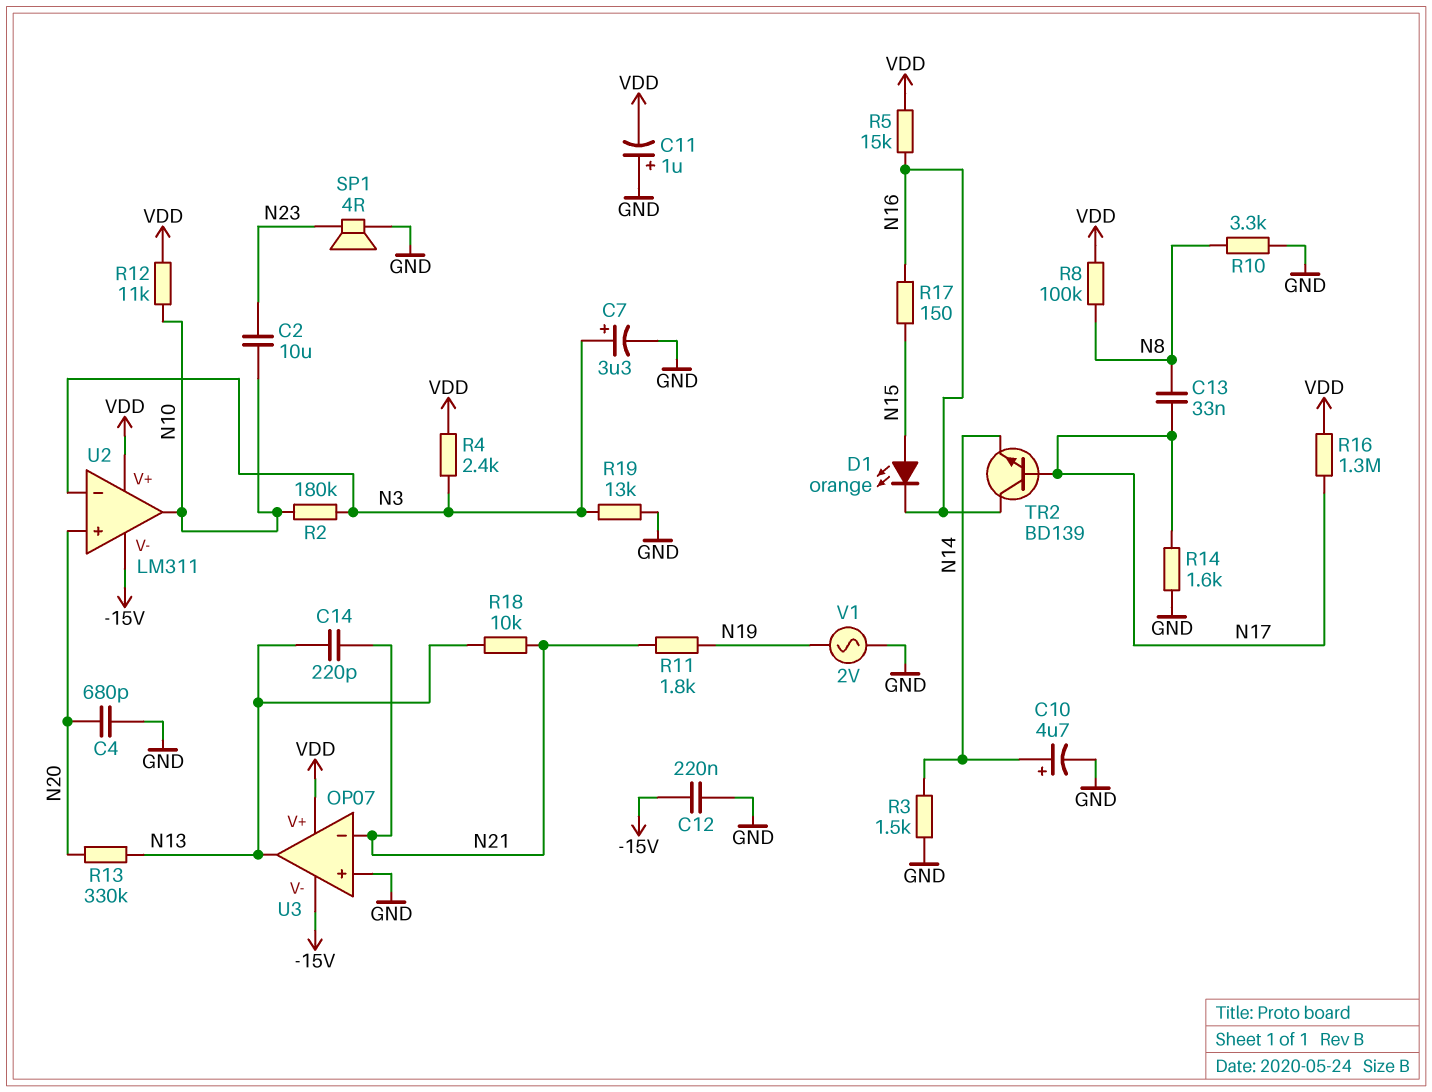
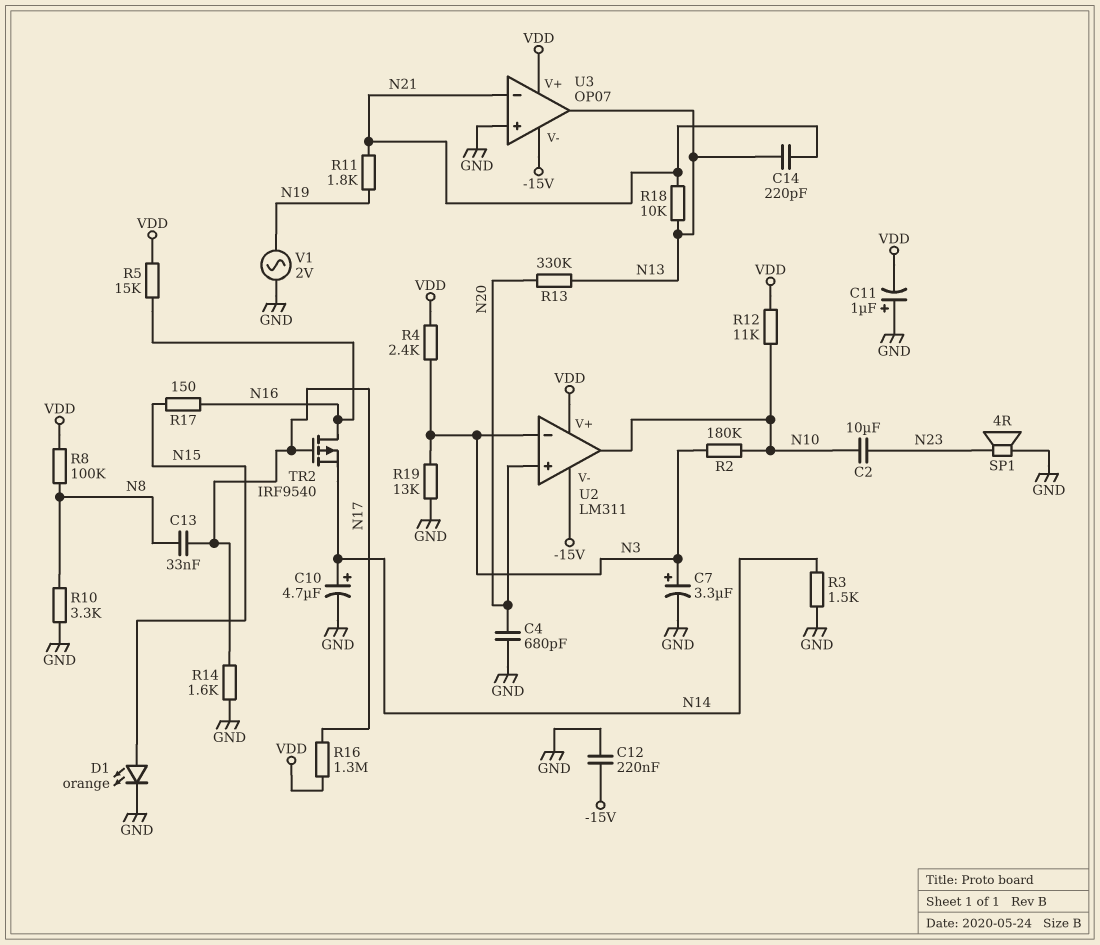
D1: LED orange (A N15, K N16) -> LED orange (A N15, K GND)
TR2: NPN BD139 (B N17, C N16, E N14) -> PMOS IRF9540 (G N17, D N16, S N14)

